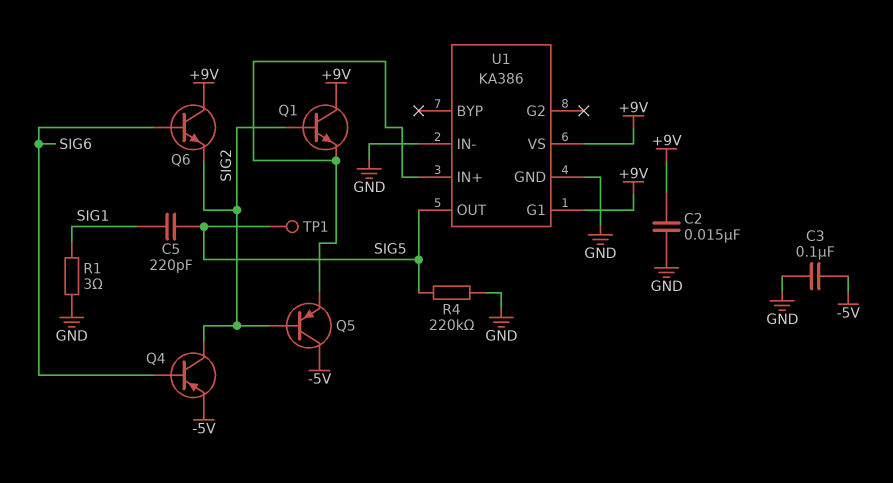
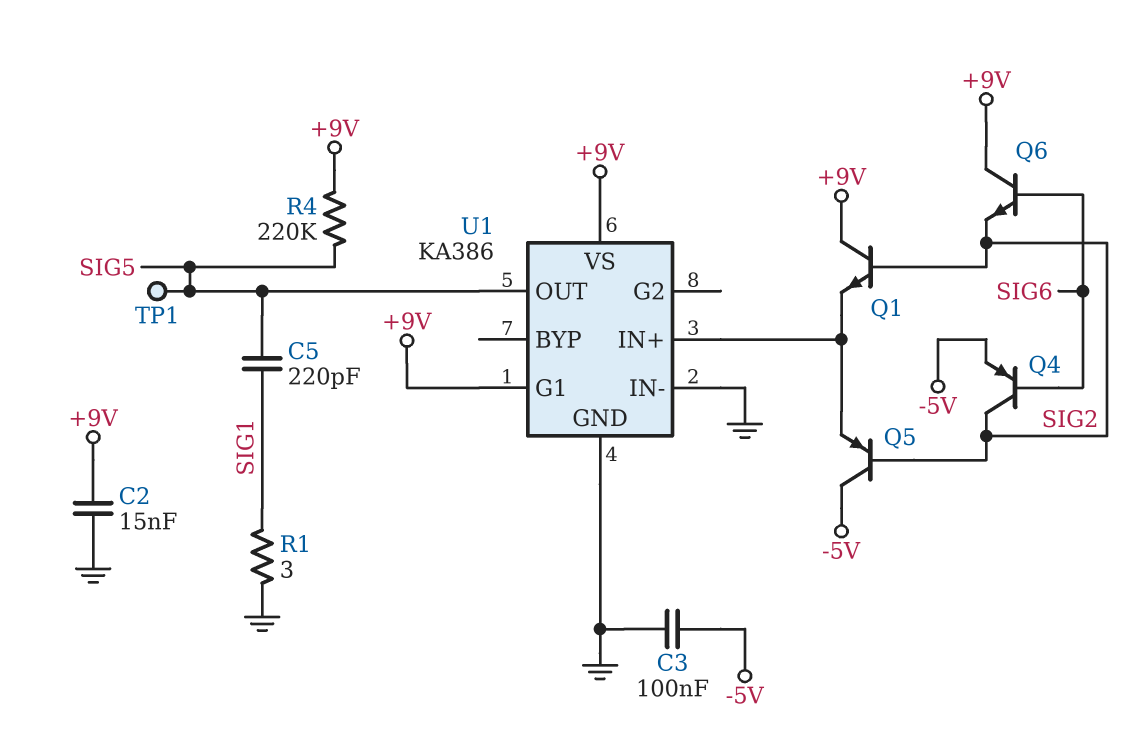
R4: 220k (GND, SIG5) -> 220k (+9V, SIG5)

